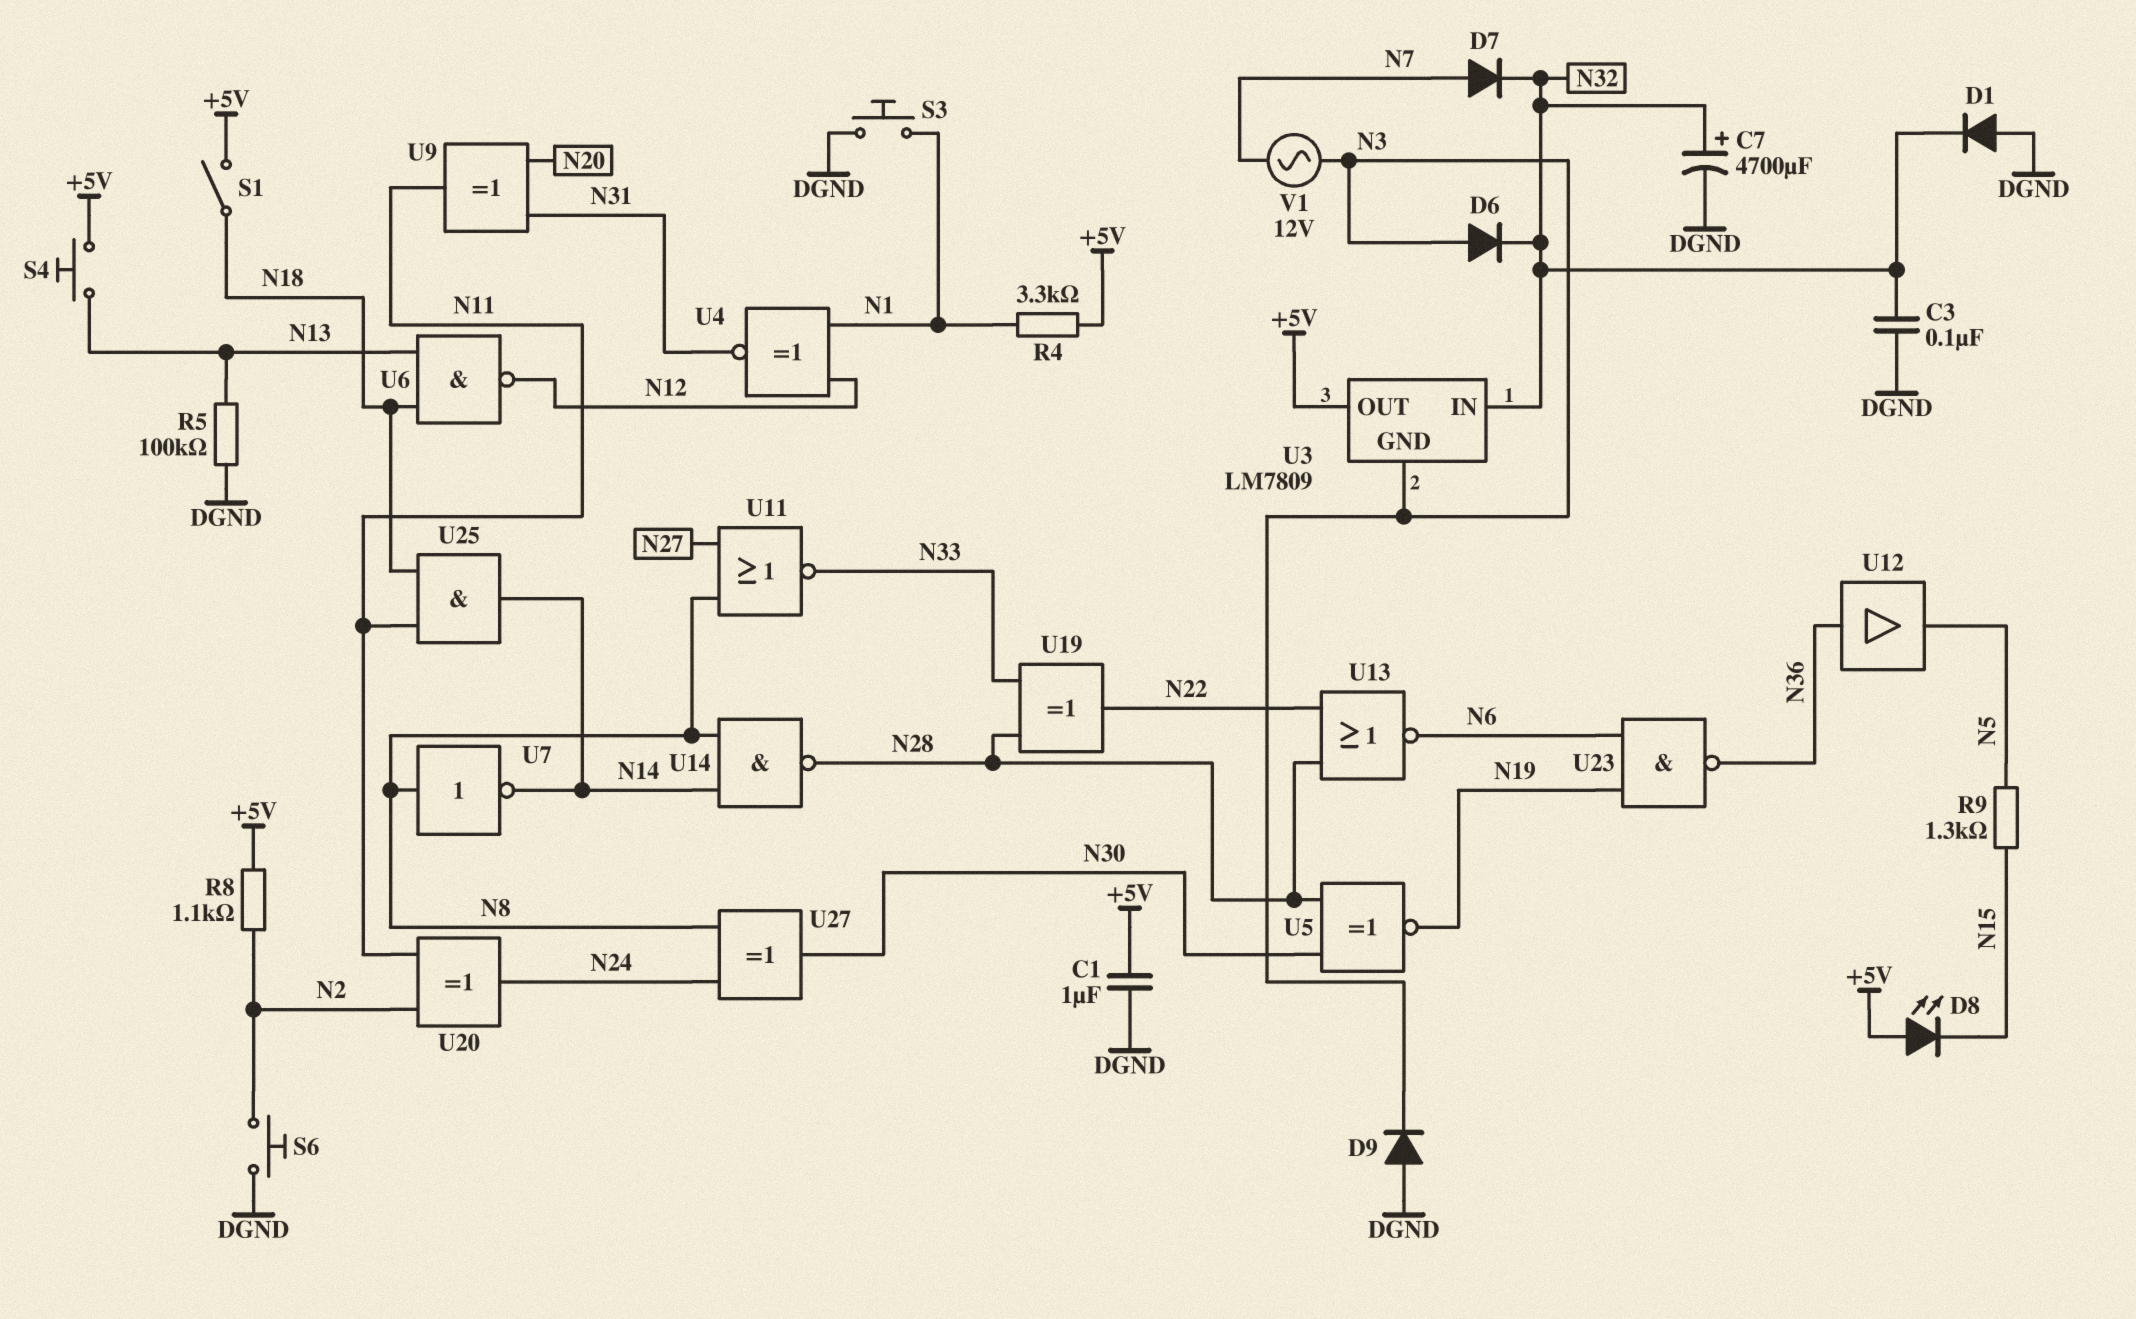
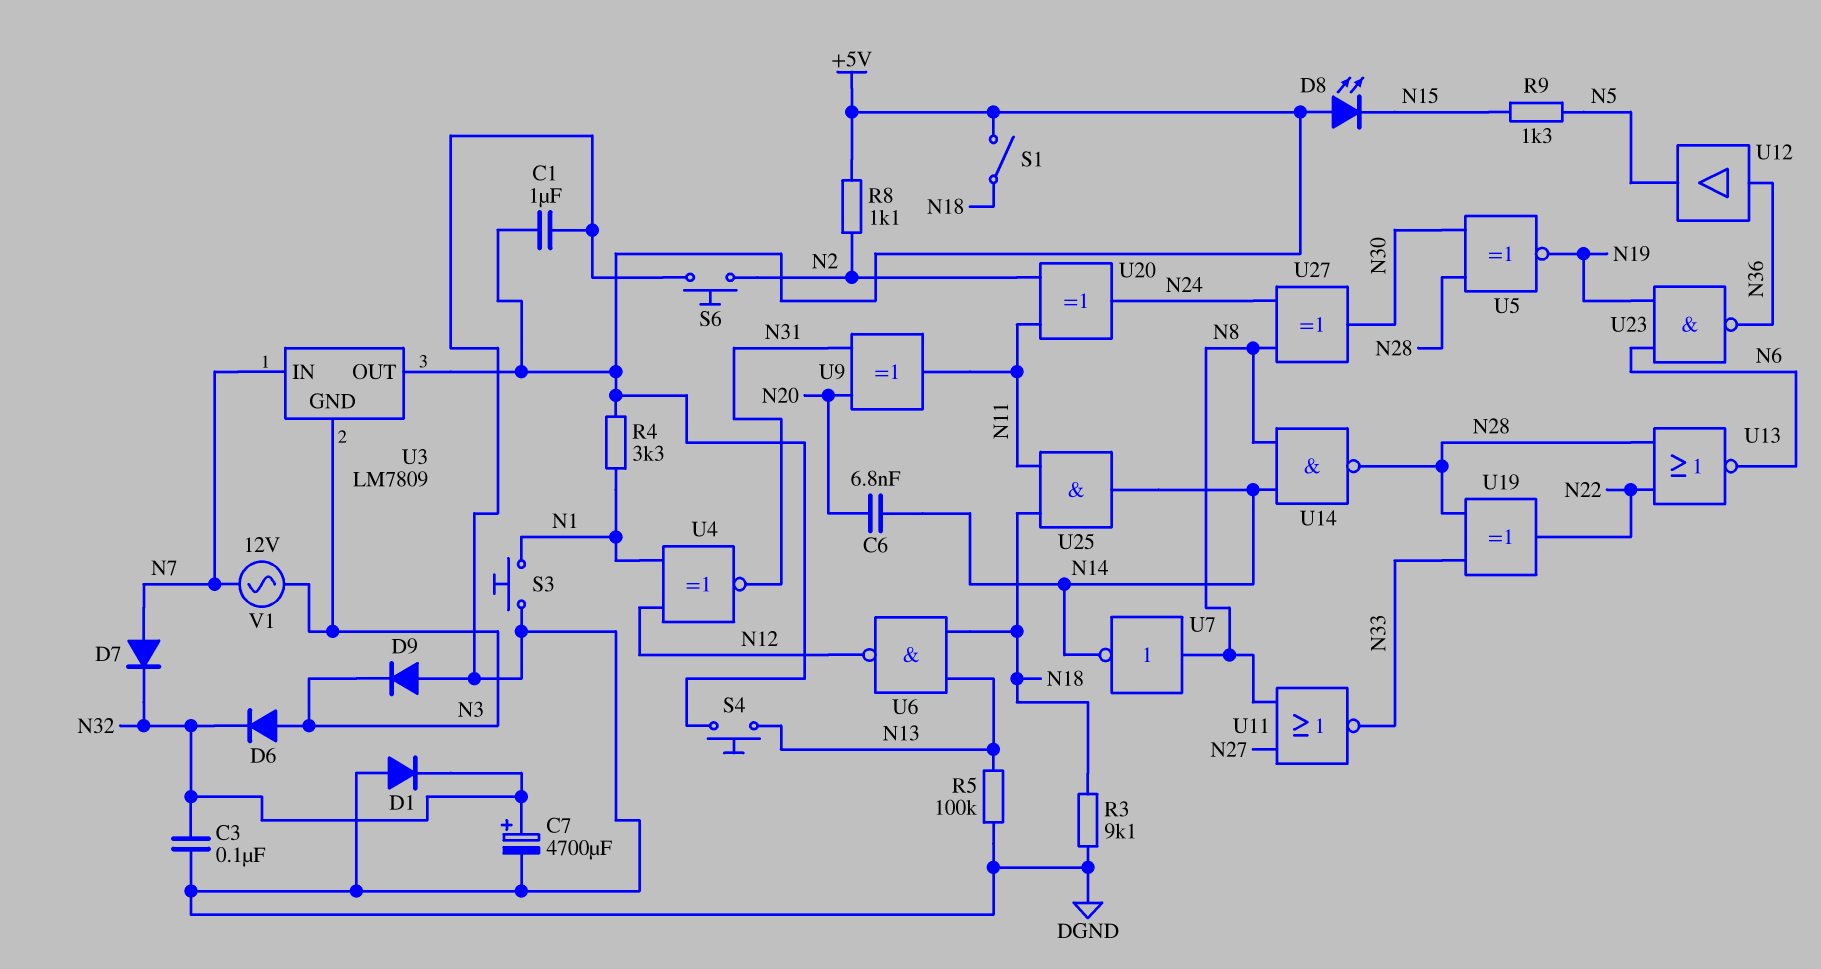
C6: none -> 6.8nF (N14, N20)
R3: none -> 9.1k (DGND, N18)
U3 pin IN: N32 -> N7

